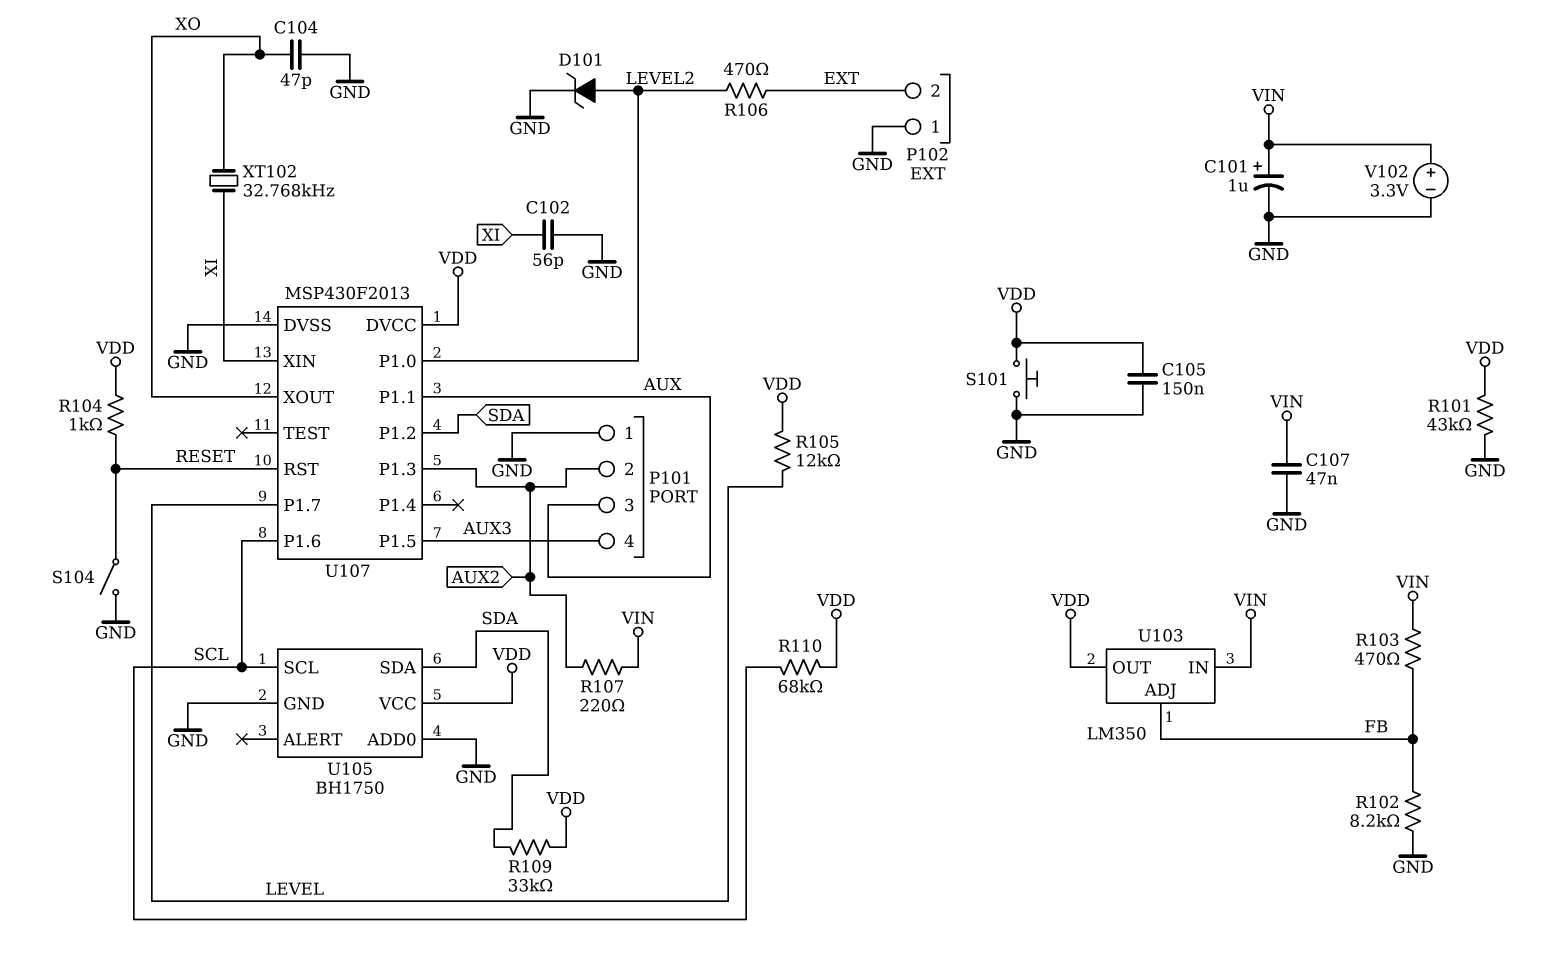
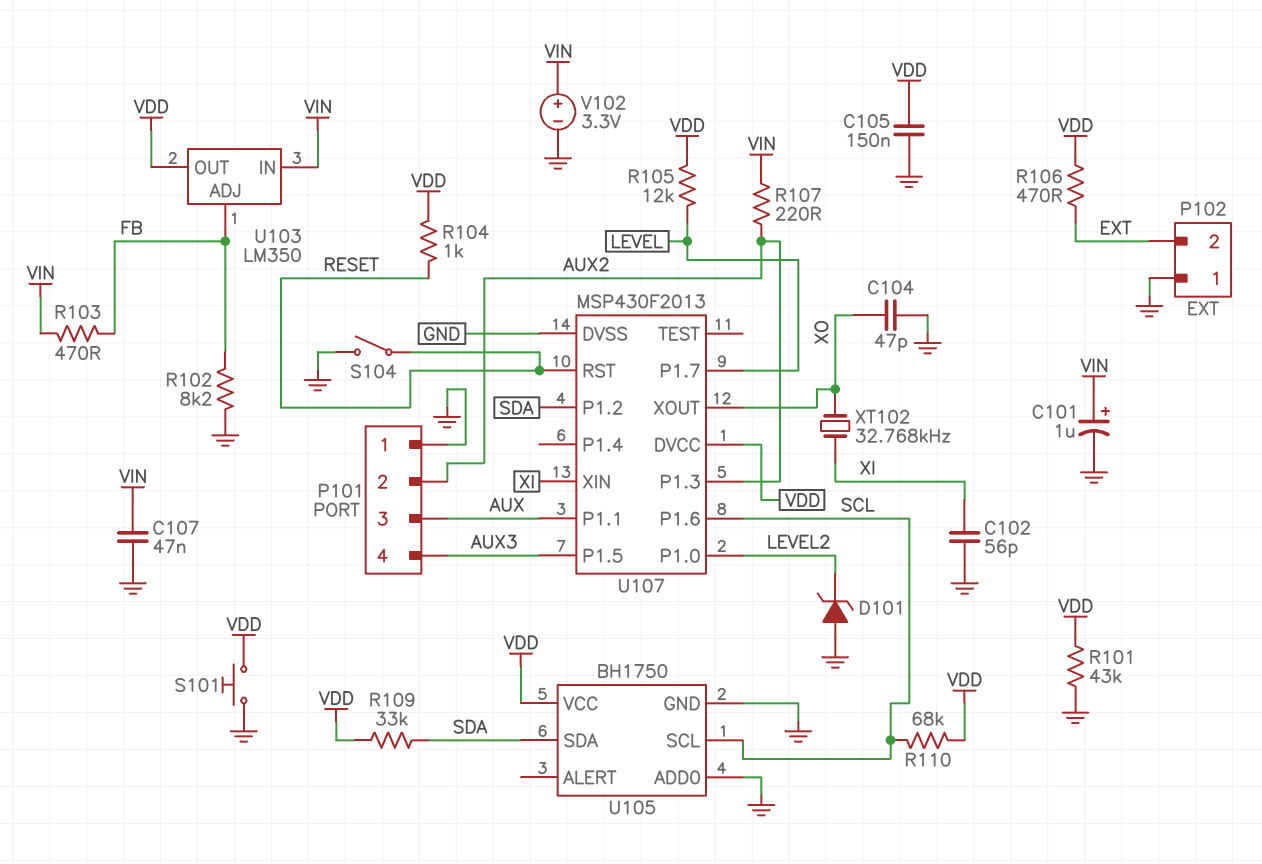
D101: zener (A LEVEL2, K GND) -> zener (A GND, K LEVEL2)
R106: 470 (EXT, LEVEL2) -> 470 (EXT, VDD)

